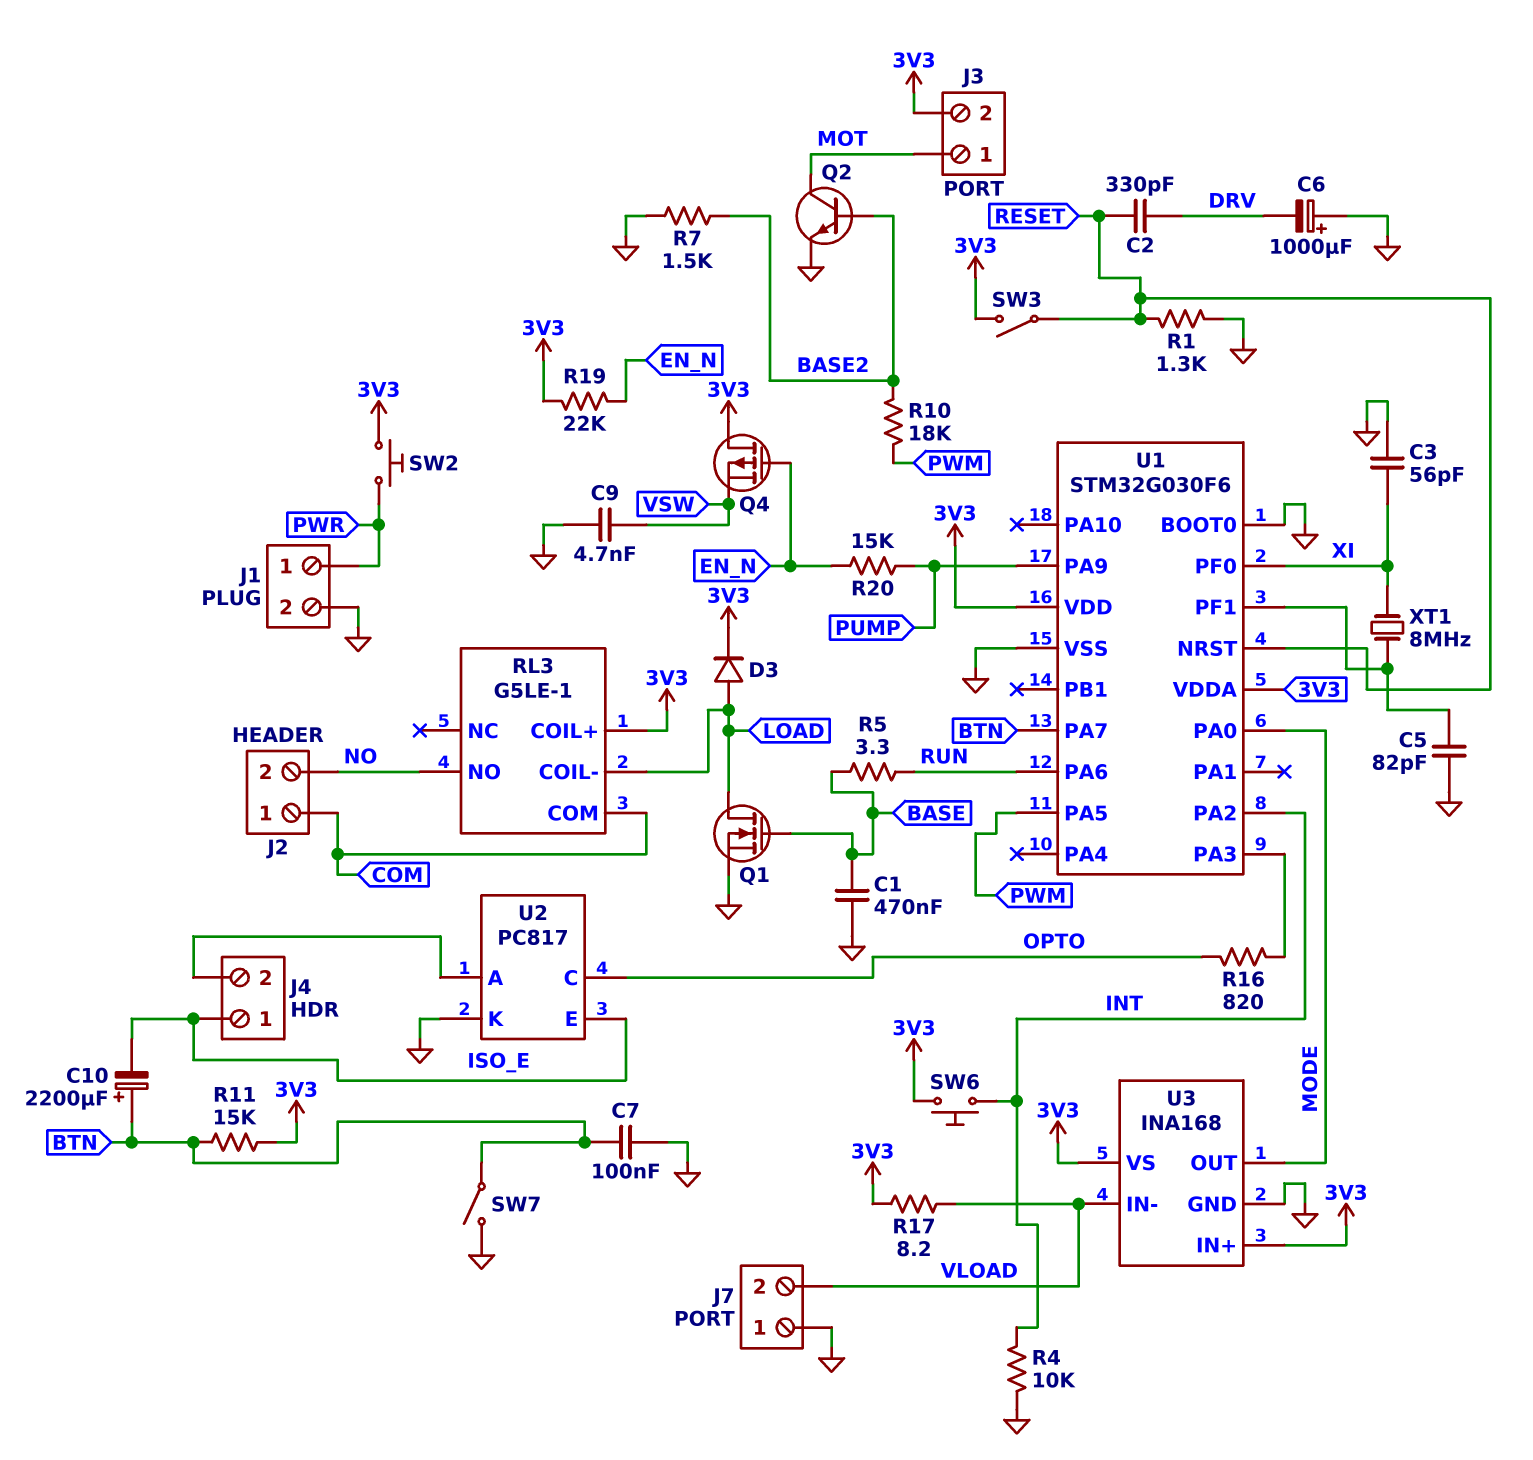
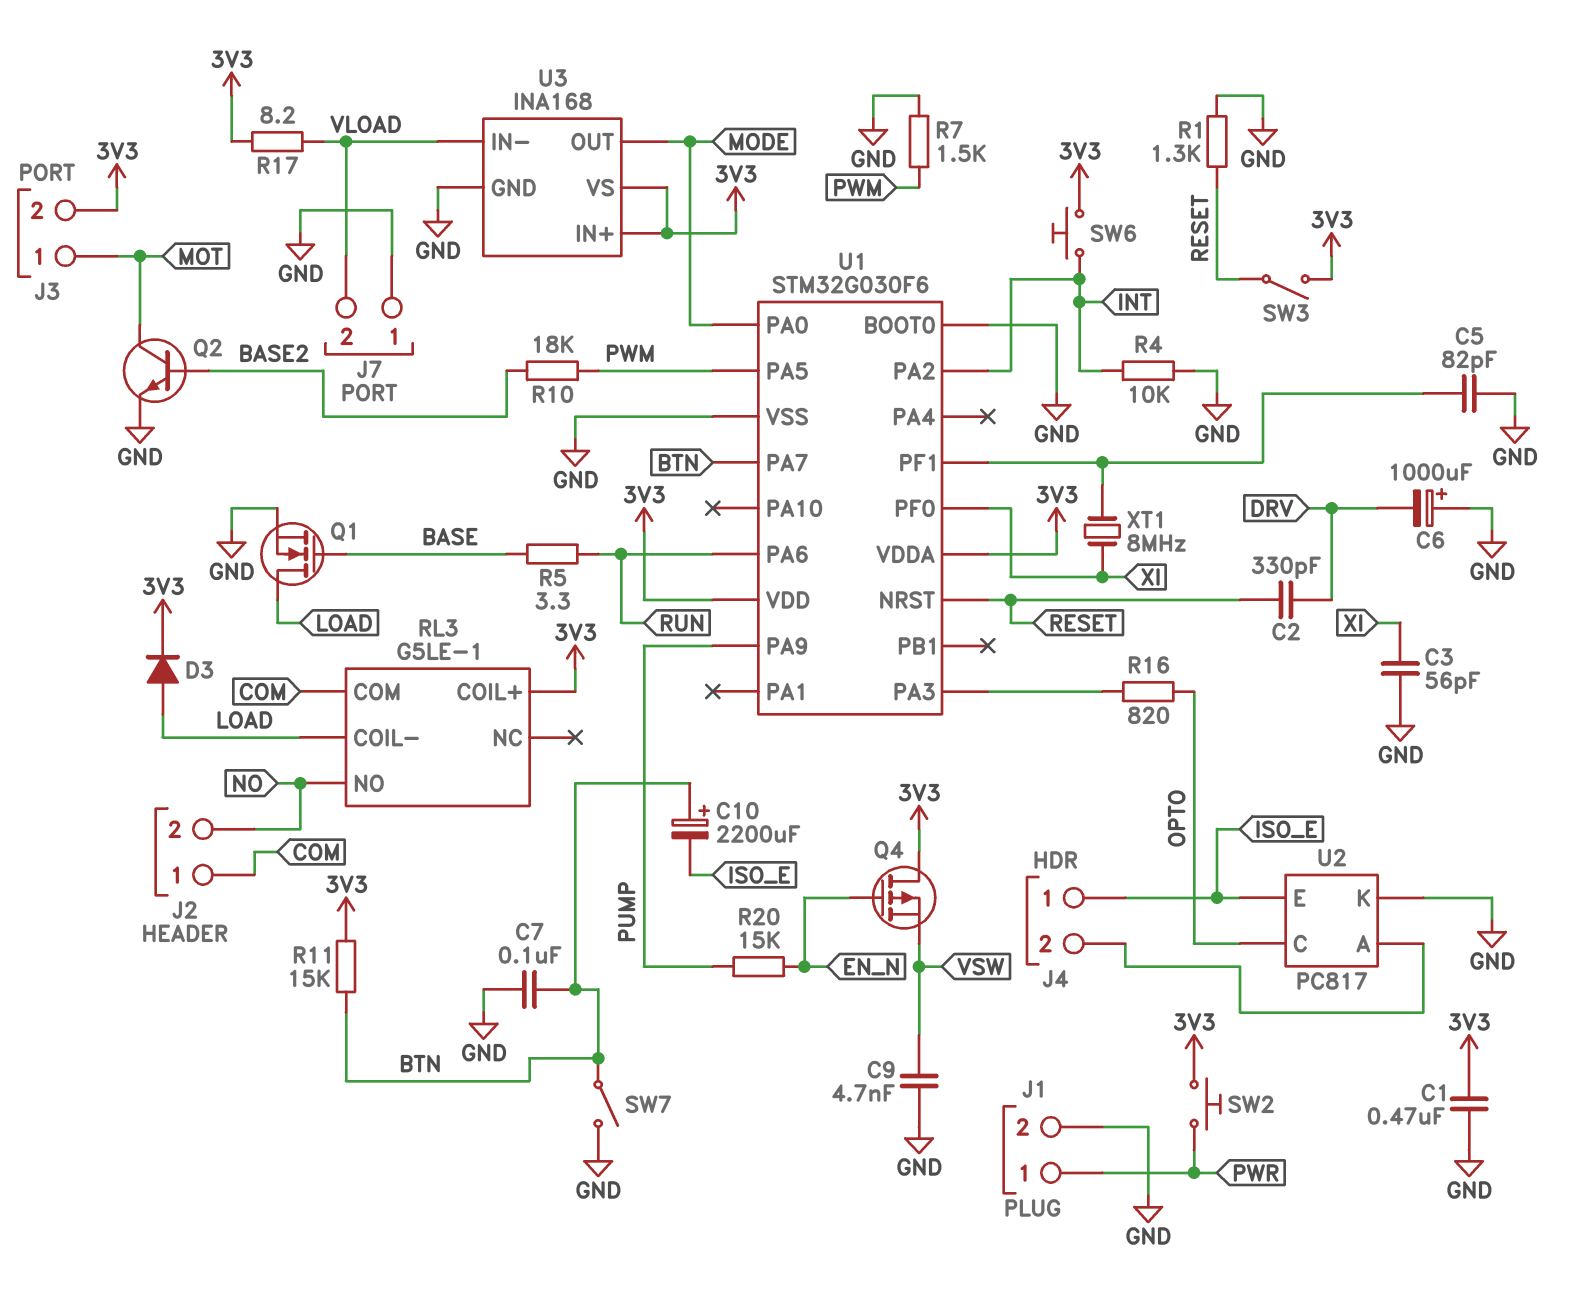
C1: 470nF (BASE, GND) -> 470nF (3V3, GND)
R7: 1.5k (BASE2, GND) -> 1.5k (GND, PWM)
R19: 22k (3V3, EN_N) -> none

